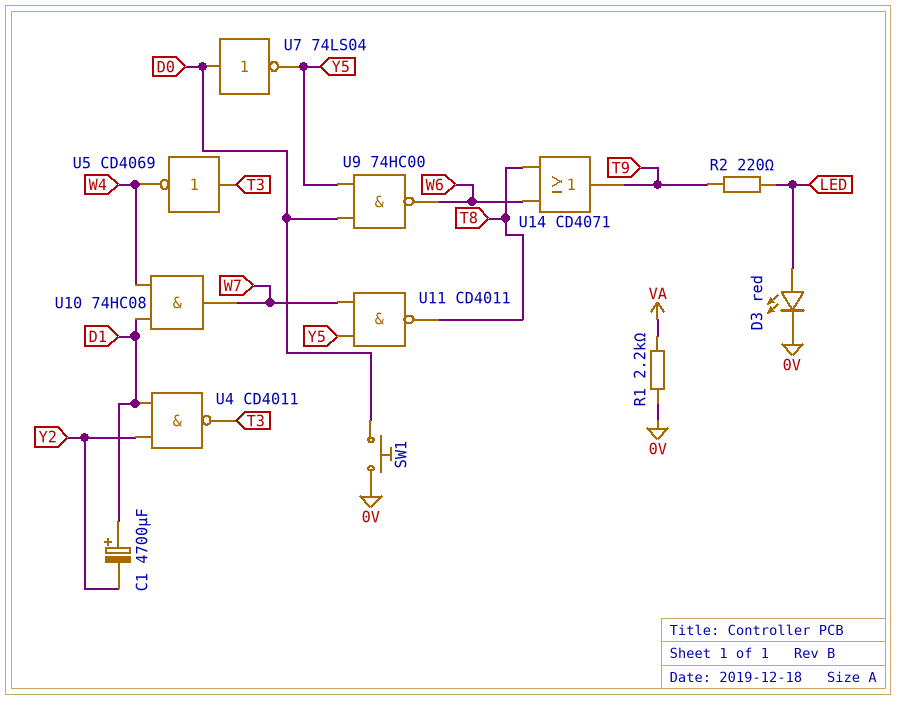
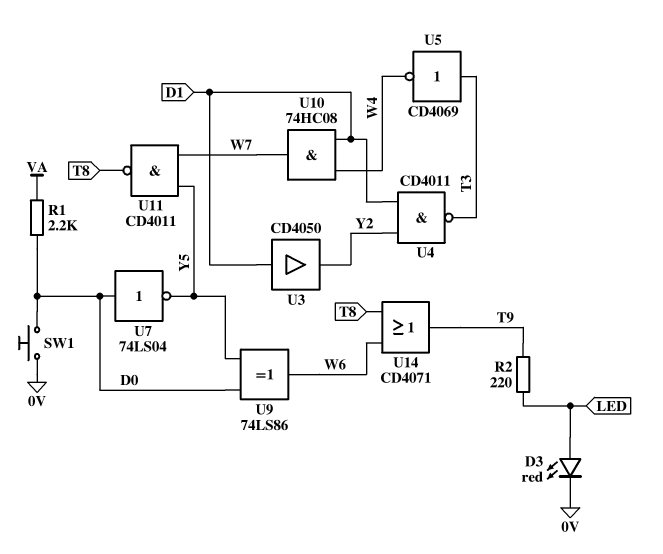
C1: 4700uF (plus D1, minus Y2) -> none
R1: 2.2k (0V, VA) -> 2.2k (D0, VA)
U3: none -> buffer CD4050 (in D1, out Y2)
U9: NAND 74HC00 (in D0, in Y5, out W6) -> XOR 74LS86 (in D0, in Y5, out W6)

